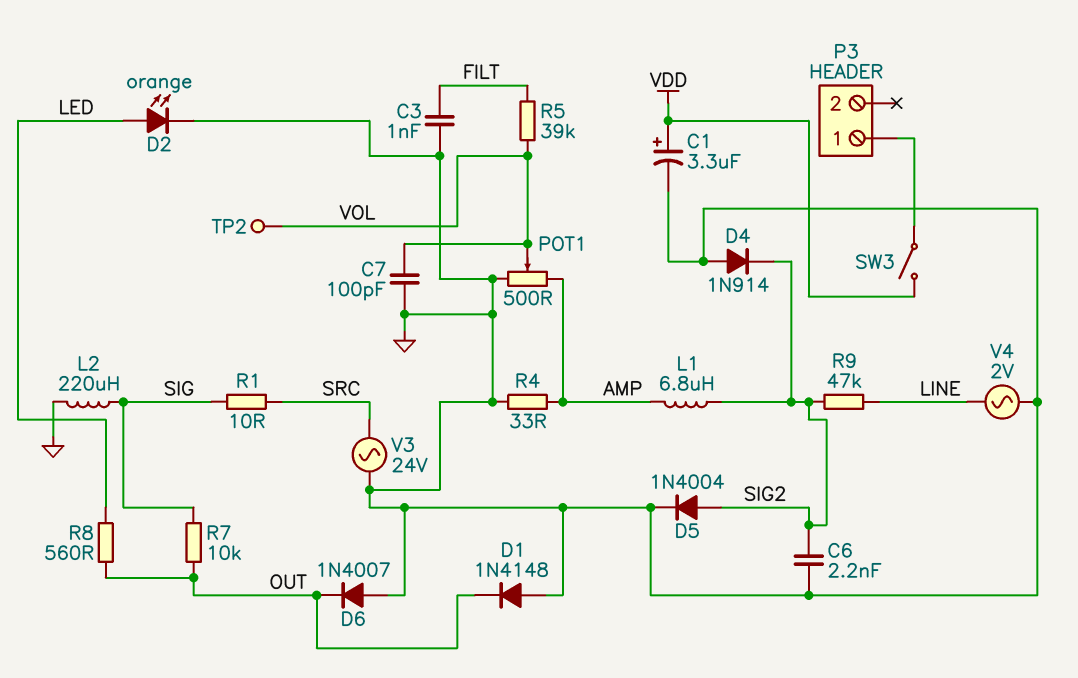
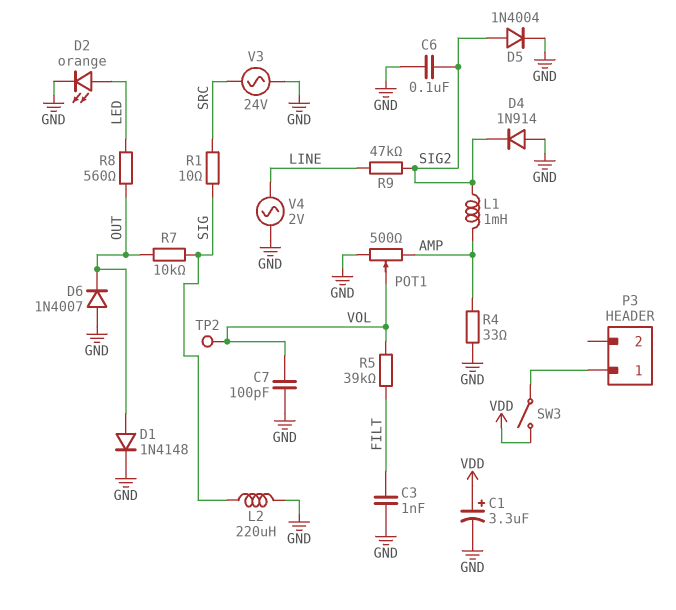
C6: 2.2nF (GND, SIG2) -> 100nF (GND, SIG2)
D1: diode 1N4148 (A GND, K OUT) -> diode 1N4148 (A OUT, K GND)
L1: 6.8uH (AMP, SIG2) -> 1mH (AMP, SIG2)

